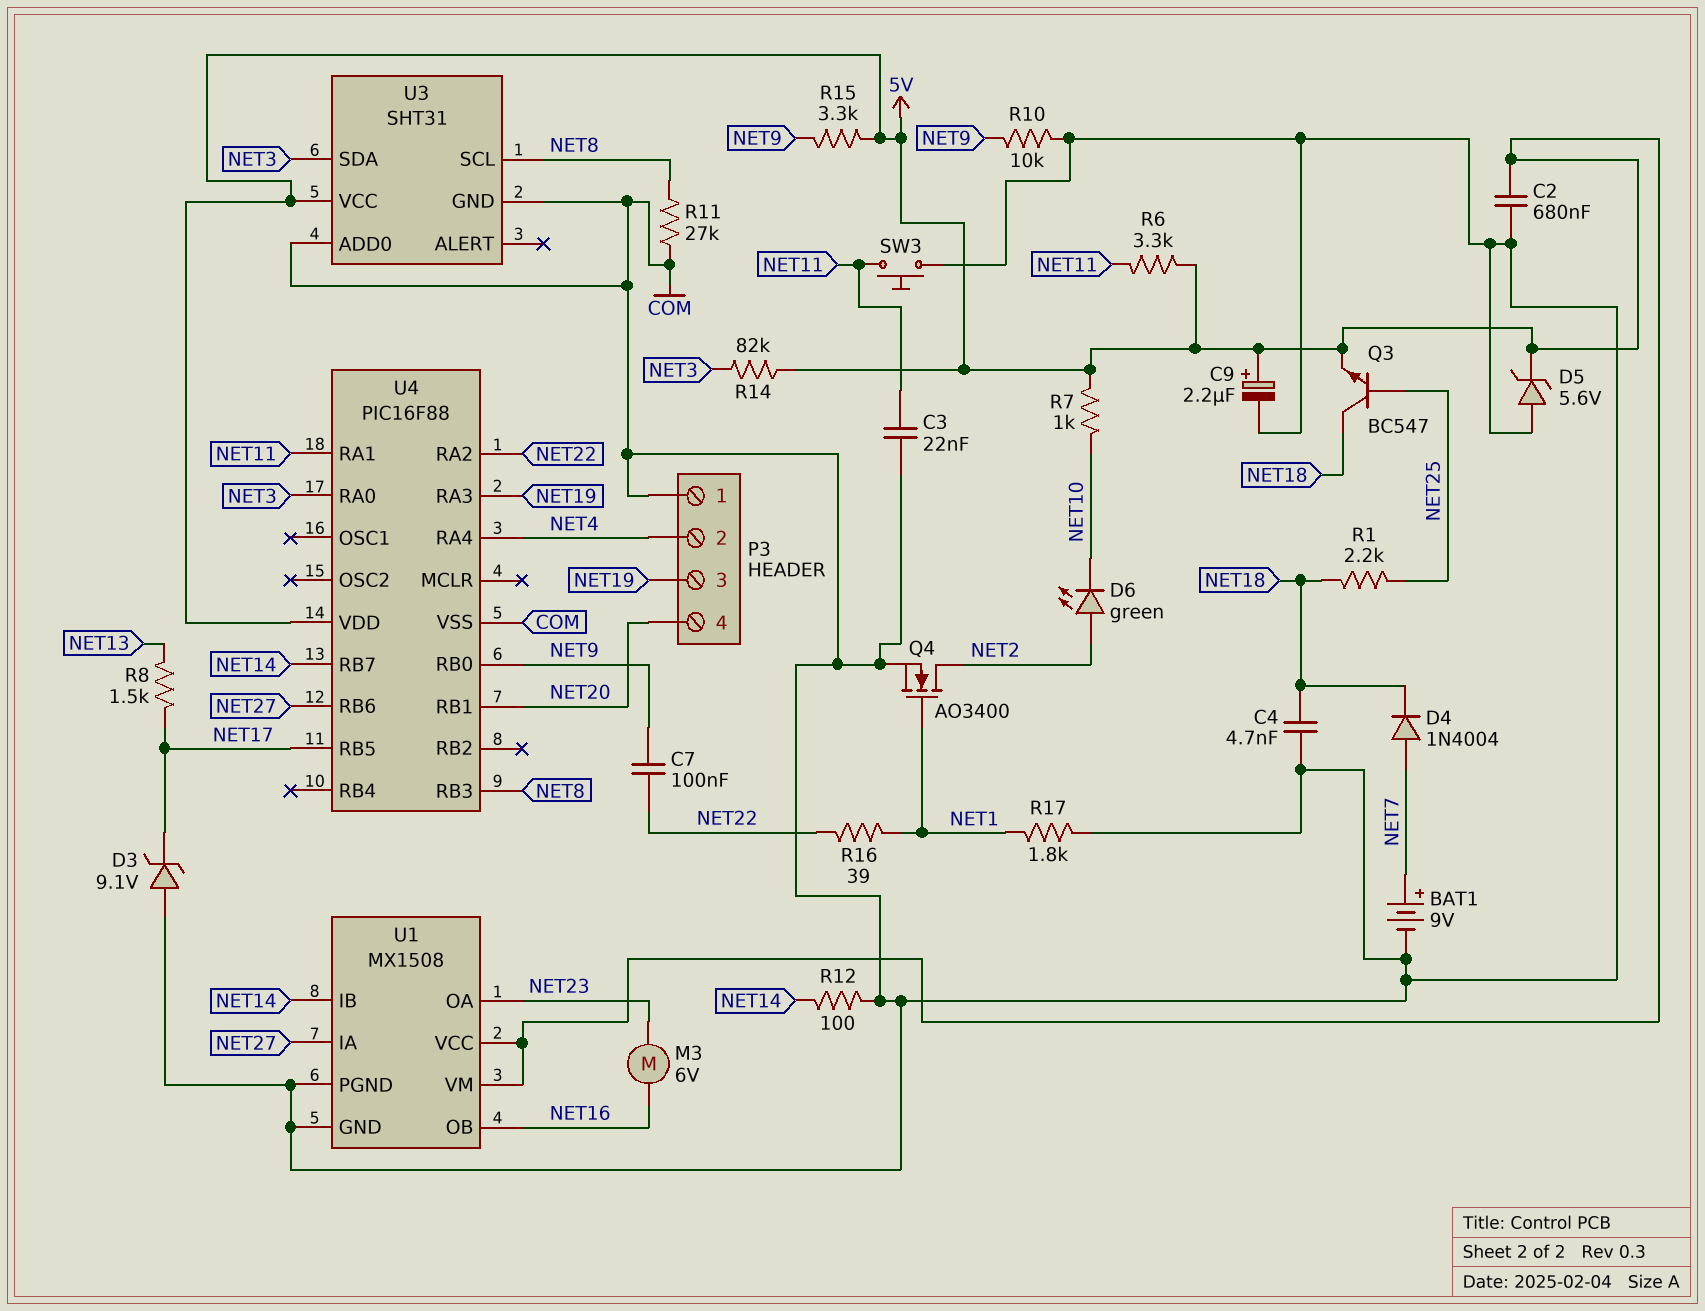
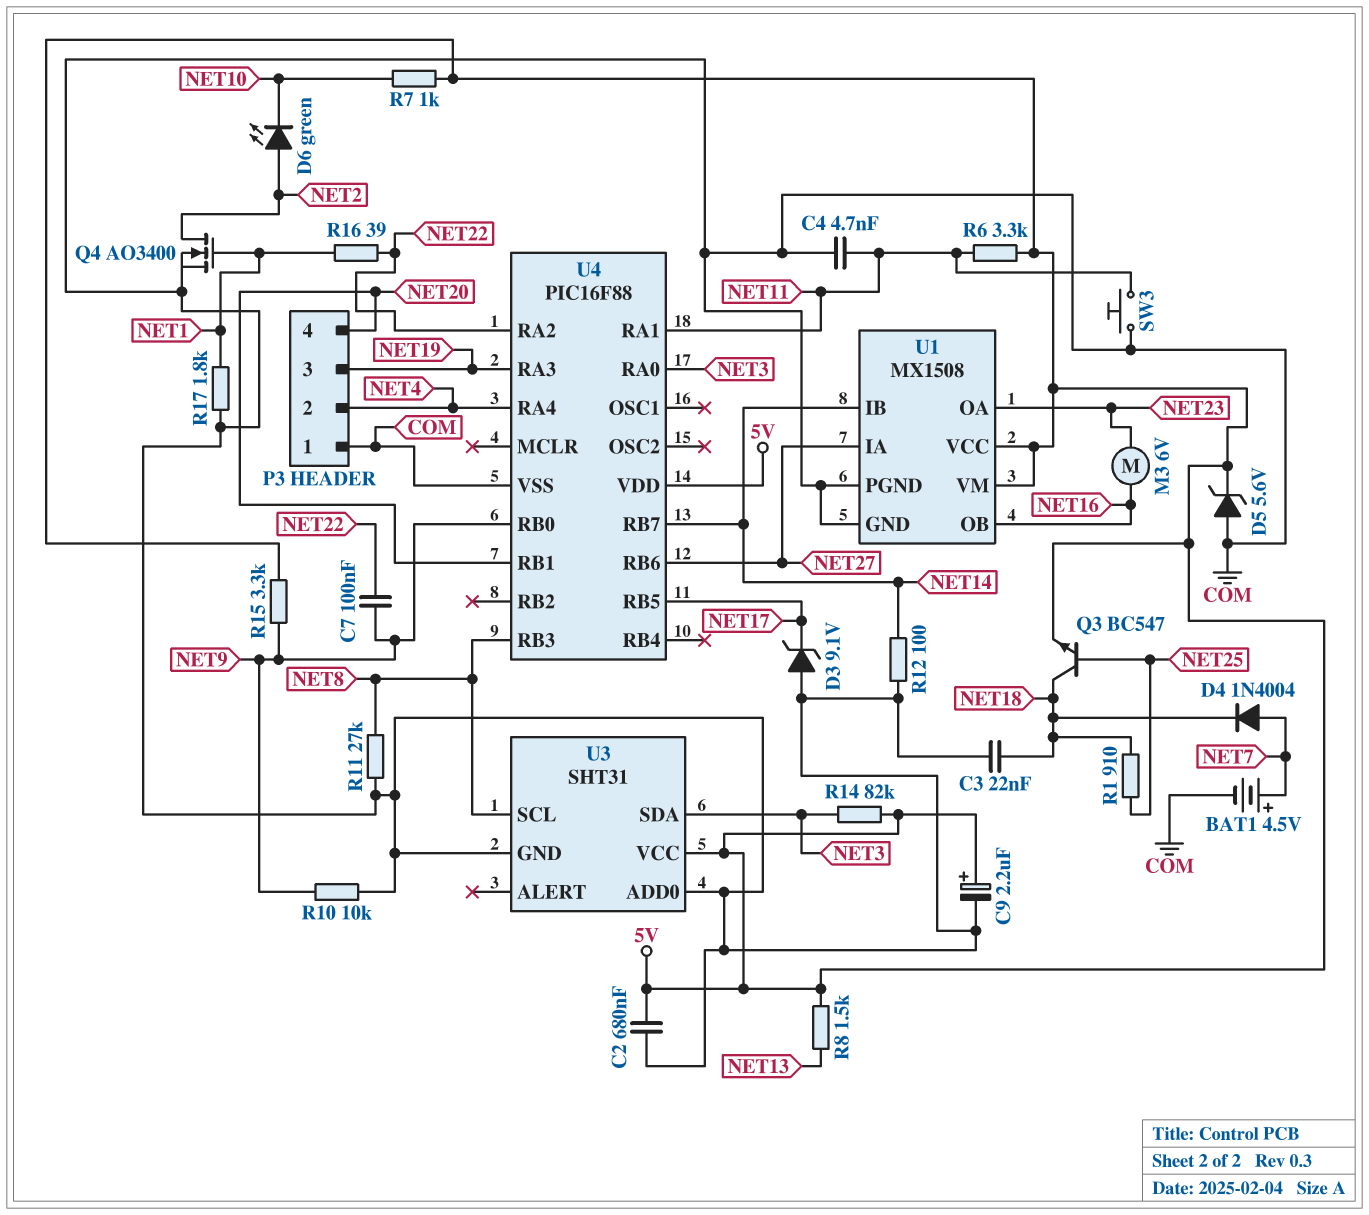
BAT1: 9V (plus NET7, minus COM) -> 4.5V (plus NET7, minus COM)
C3: 22nF (COM, NET11) -> 22nF (COM, NET18)
C4: 4.7nF (COM, NET18) -> 4.7nF (COM, NET11)
R1: 2.2k (NET18, NET25) -> 910 (NET18, NET25)
R8: 1.5k (NET13, NET17) -> 1.5k (5V, NET13)

